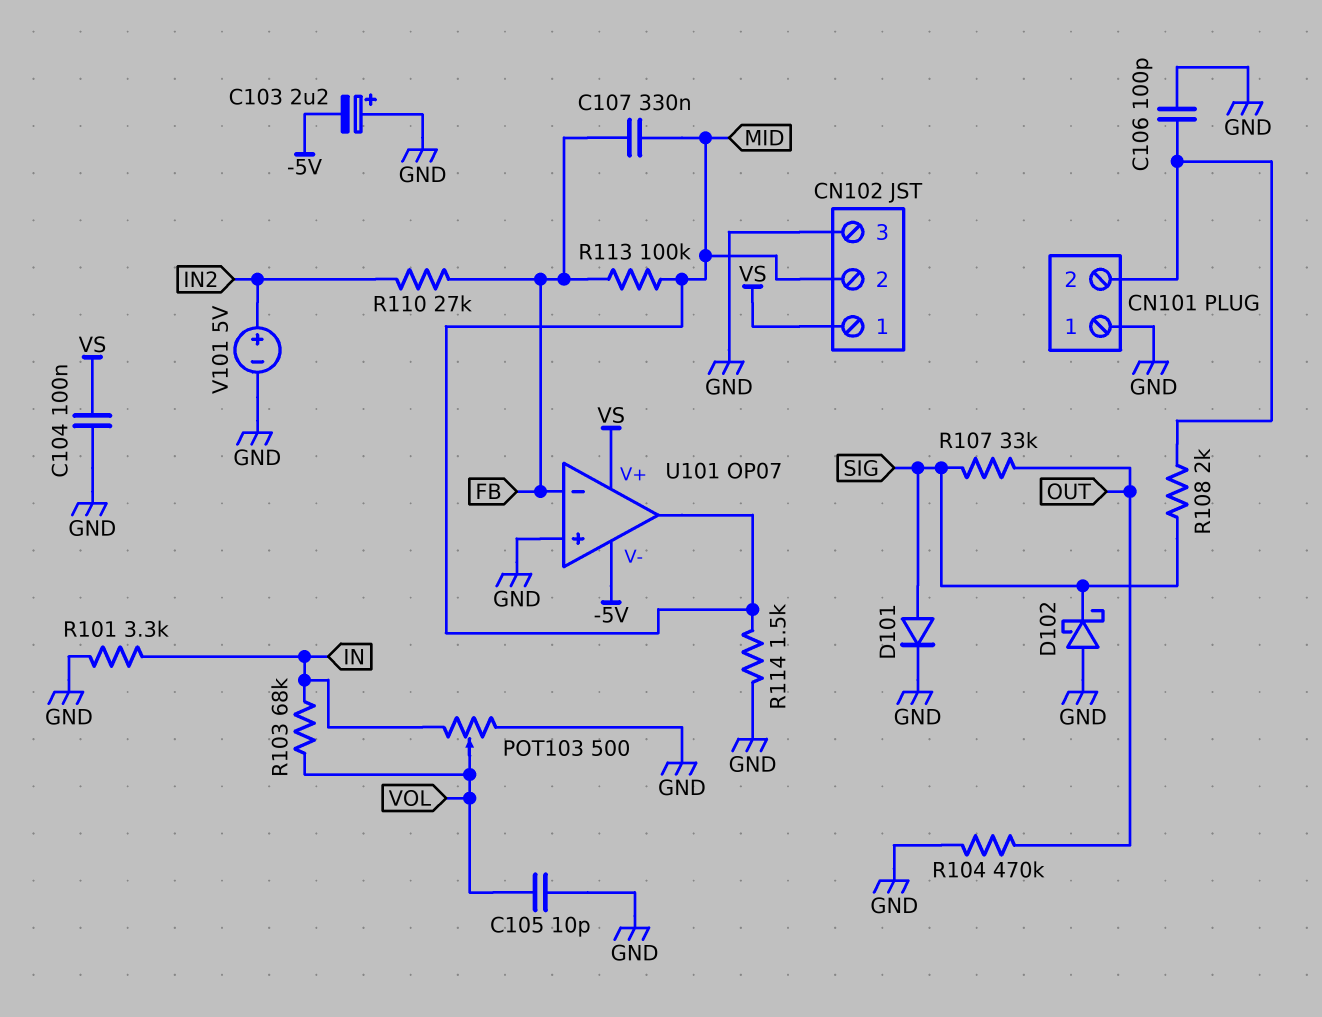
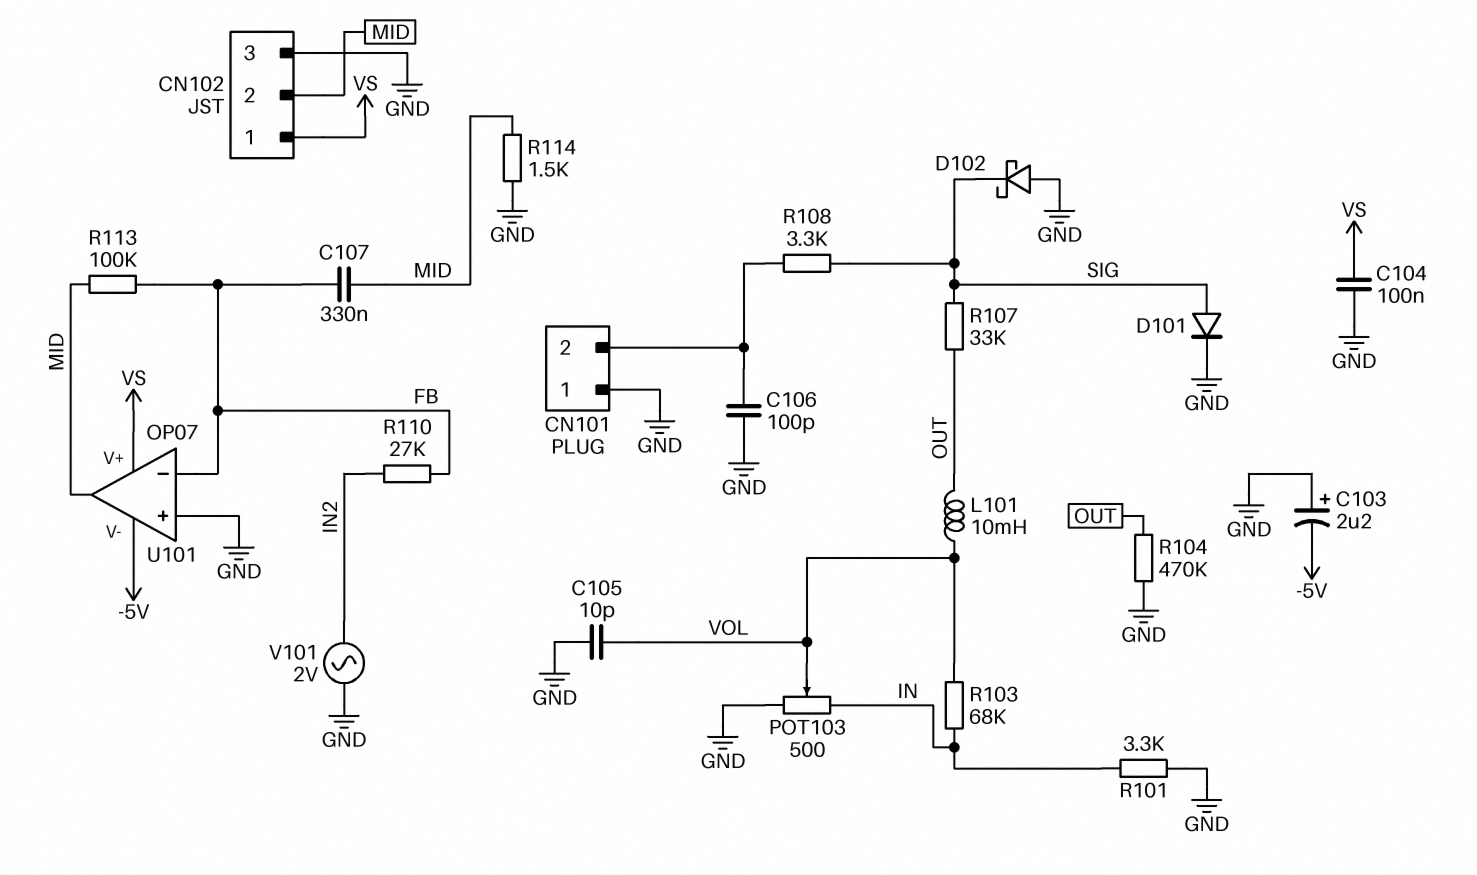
L101: none -> 10mH (OUT, VOL)
R108: 2k (CN101/2, SIG) -> 3.3k (CN101/2, SIG)
V101: 5V (plus IN2, minus GND) -> AC 2V (GND, IN2)

